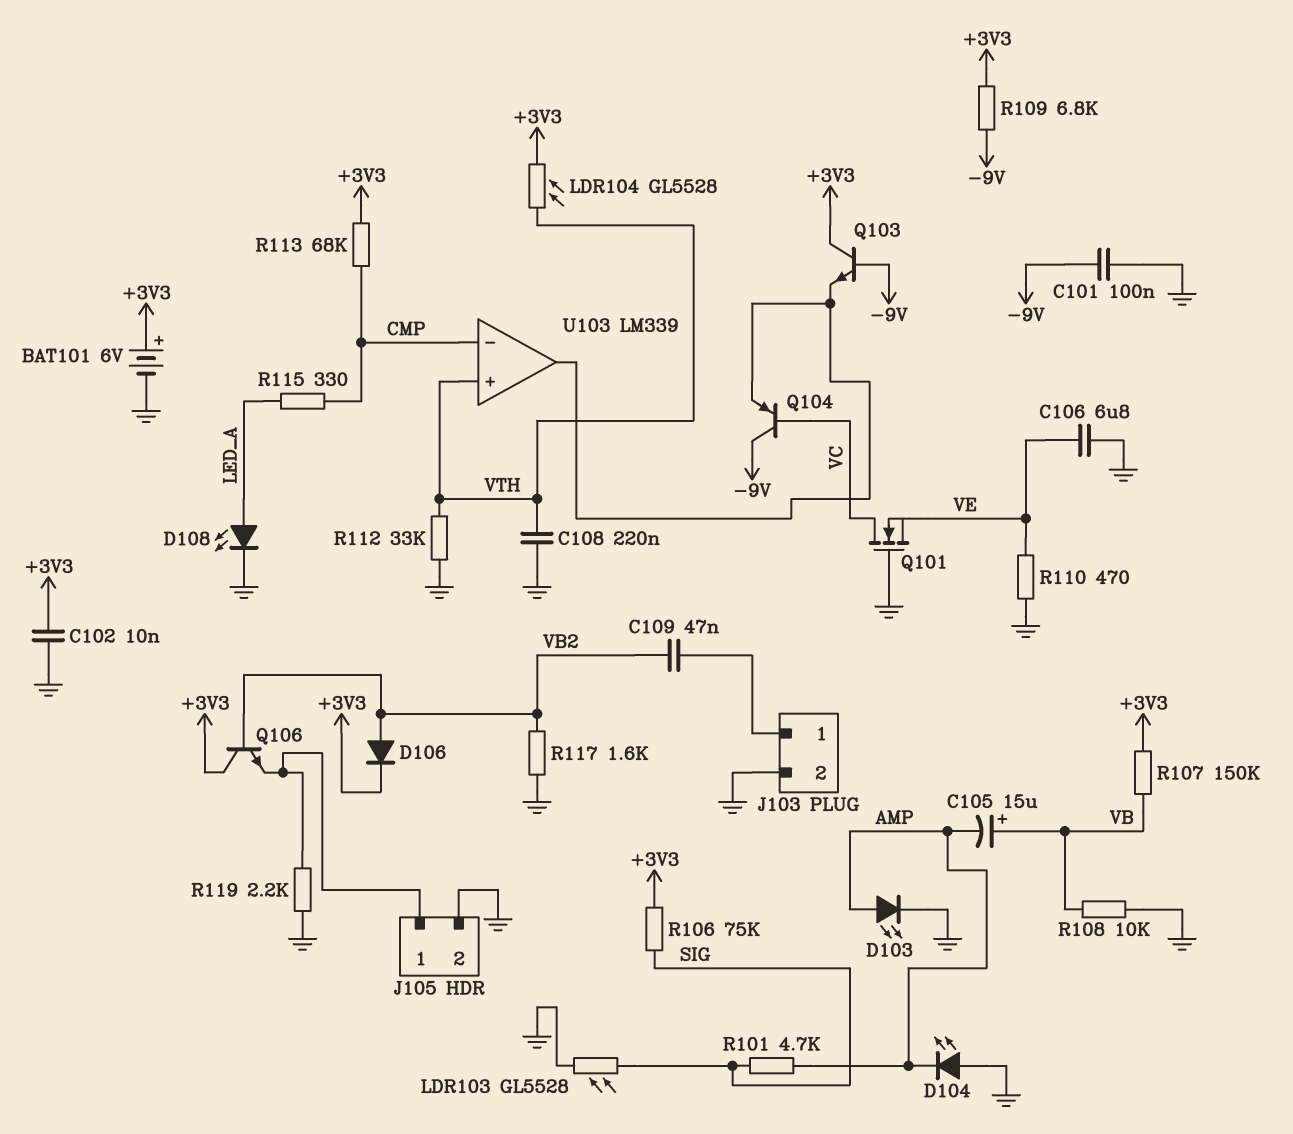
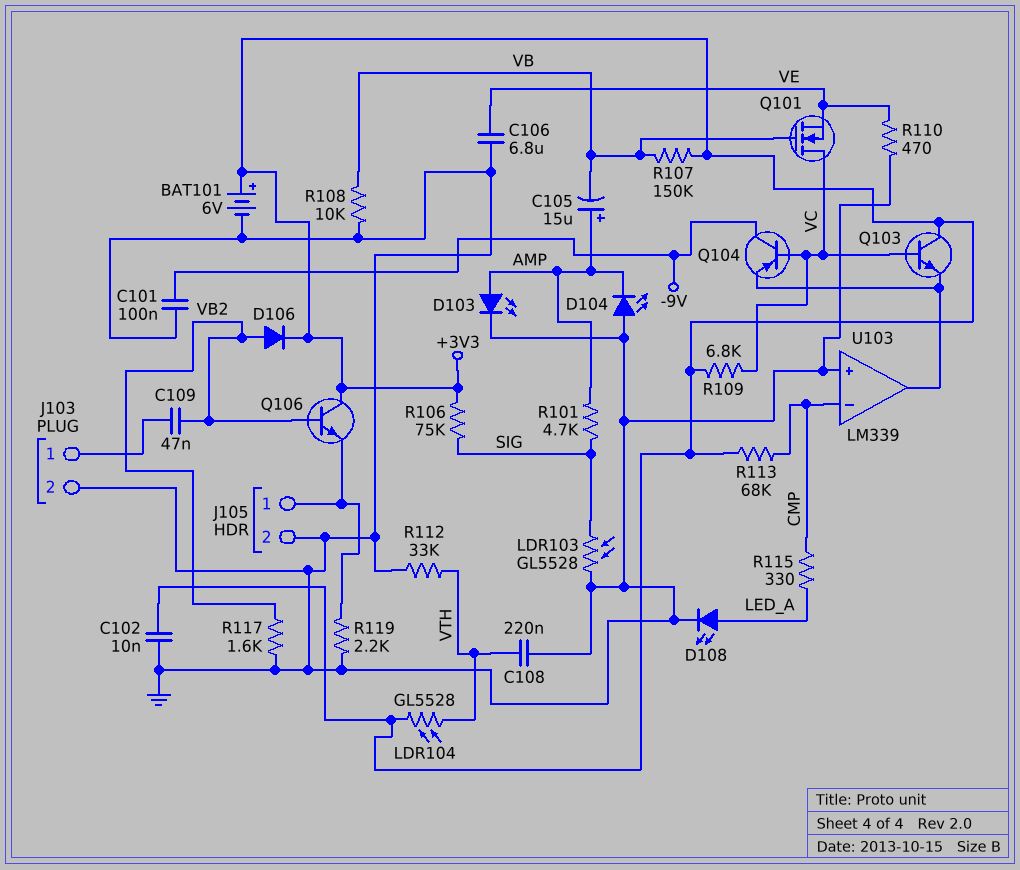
C105: 15uF (plus VB, minus AMP) -> 15uF (plus AMP, minus VB)
Q101: NMOS (G GND, D VC, S VE) -> NMOS (G VB, D VC, S VE)
Q103: NPN (B -9V, C +3V3, E U103/out) -> NPN (B VC, C +3V3, E U103/out)
R109: 6.8k (+3V3, -9V) -> 6.8k (+3V3, VC)
U103 pin in+: VTH -> GND

